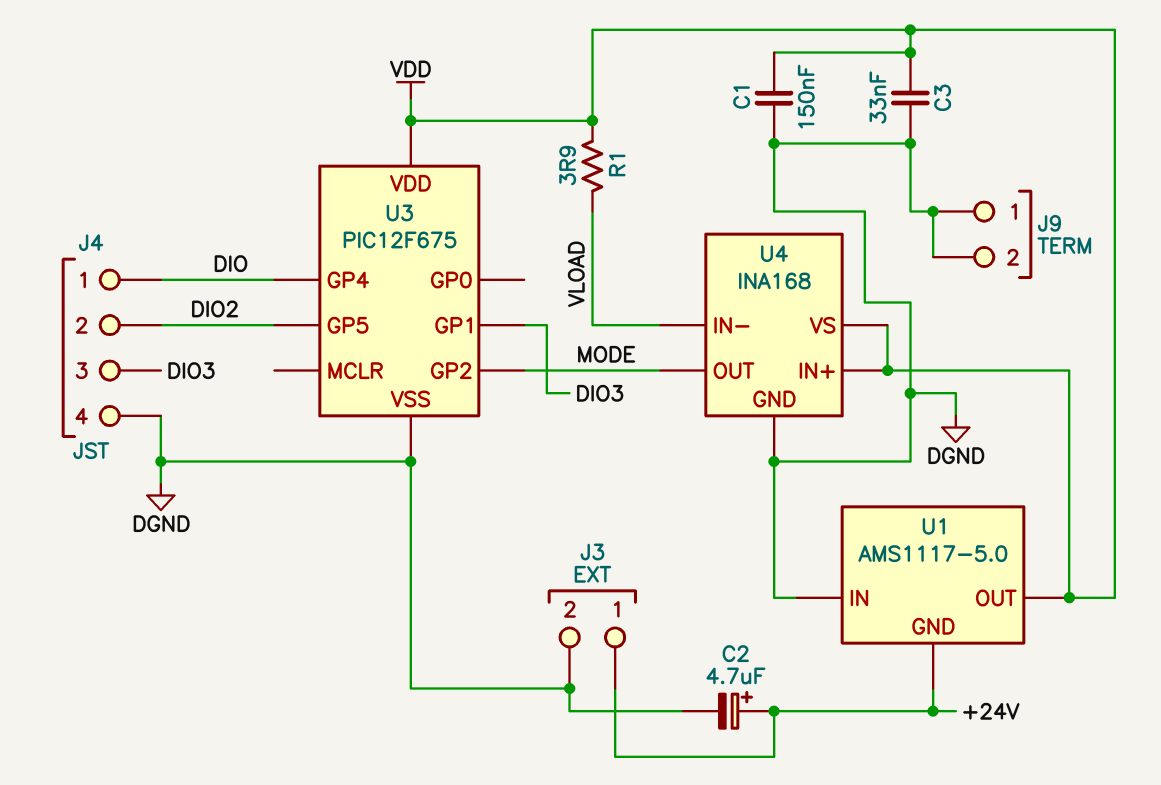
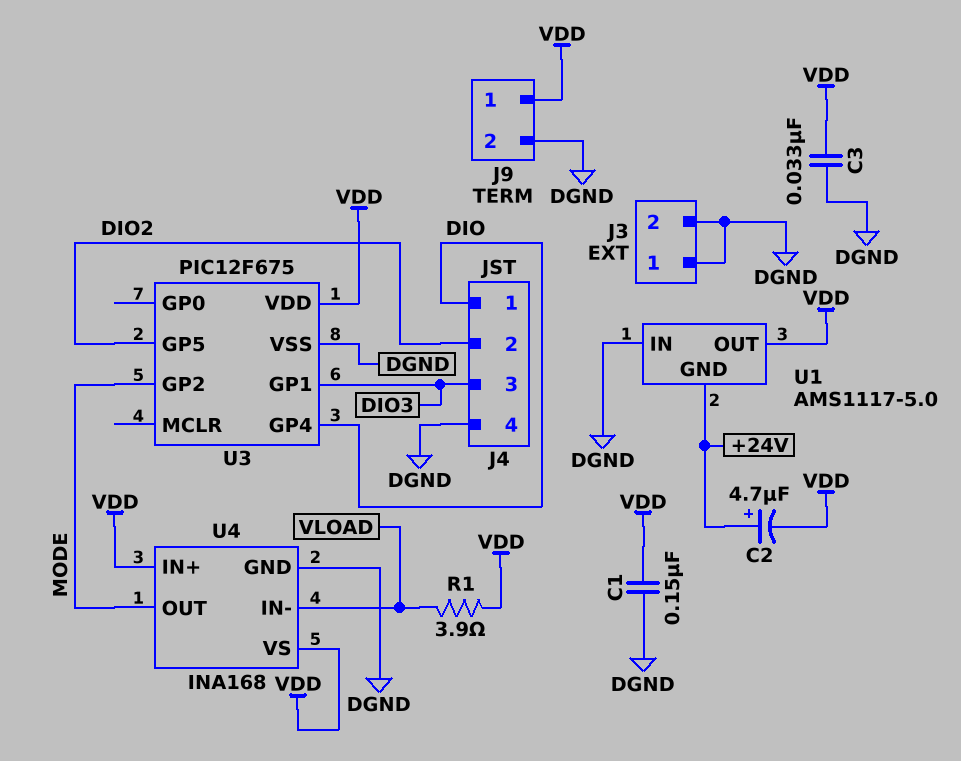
C2: 4.7uF (plus +24V, minus DGND) -> 4.7uF (plus +24V, minus VDD)
J3 pin 1: +24V -> DGND
J9 pin 1: DGND -> VDD

